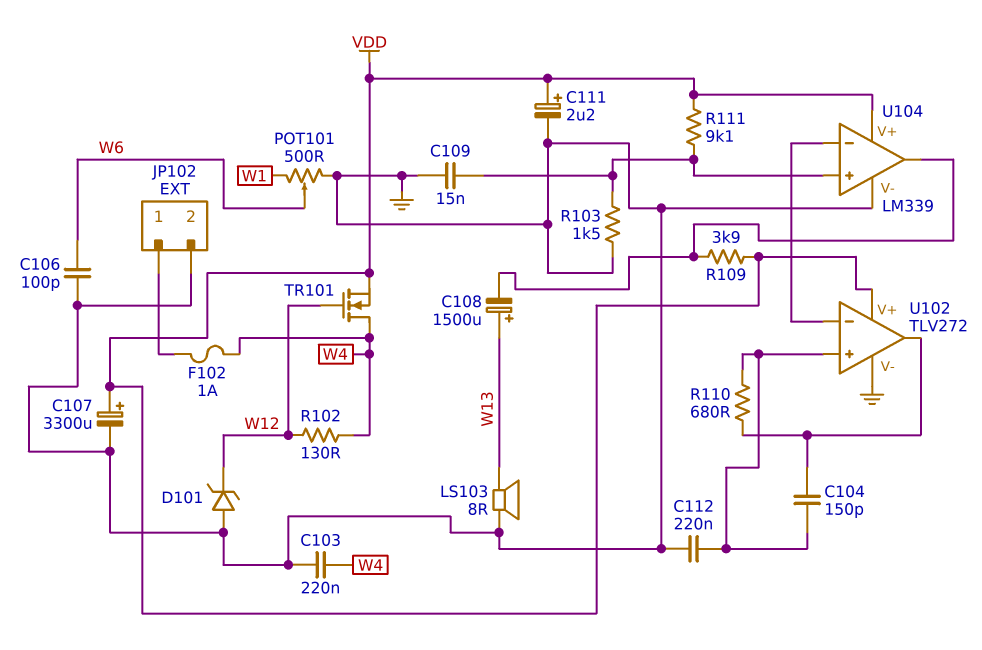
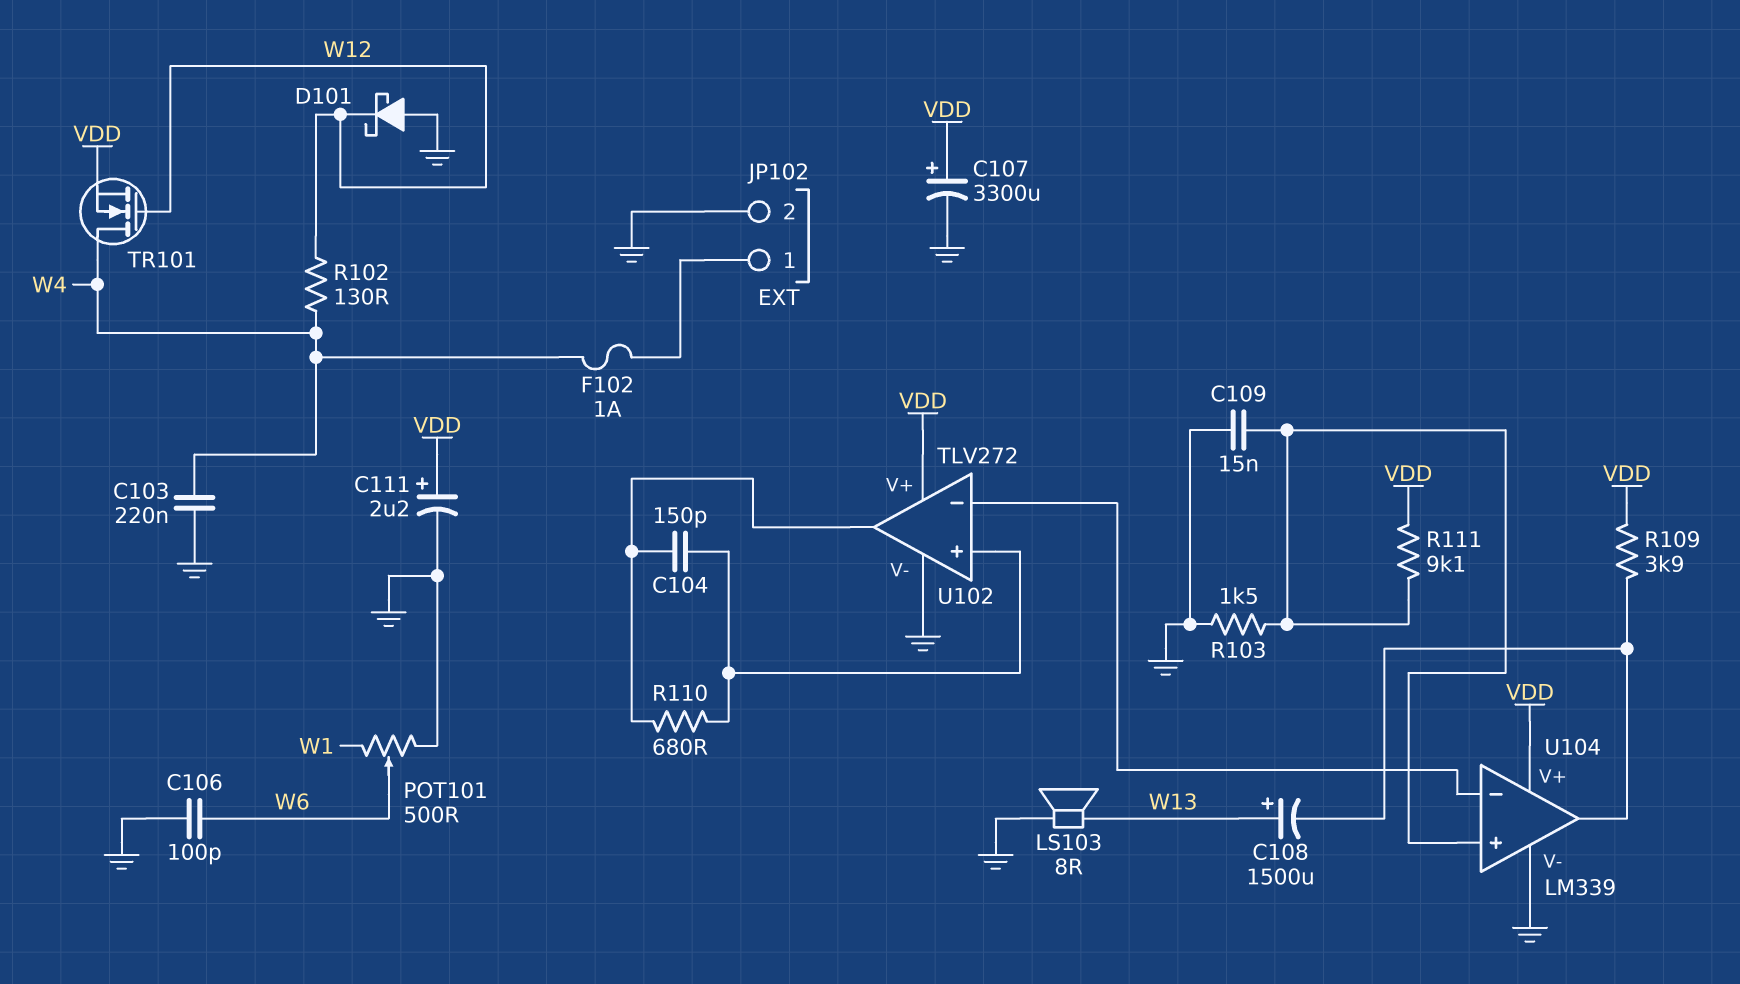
C112: 220nF (GND, U102/in+) -> none
D101: zener (A GND, K W12) -> schottky (A GND, K W12)

